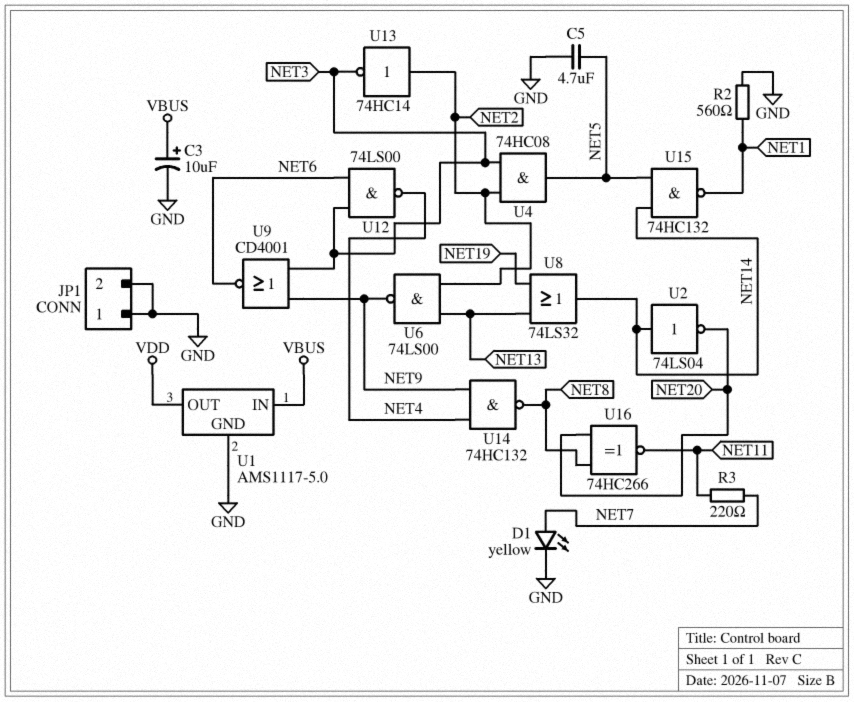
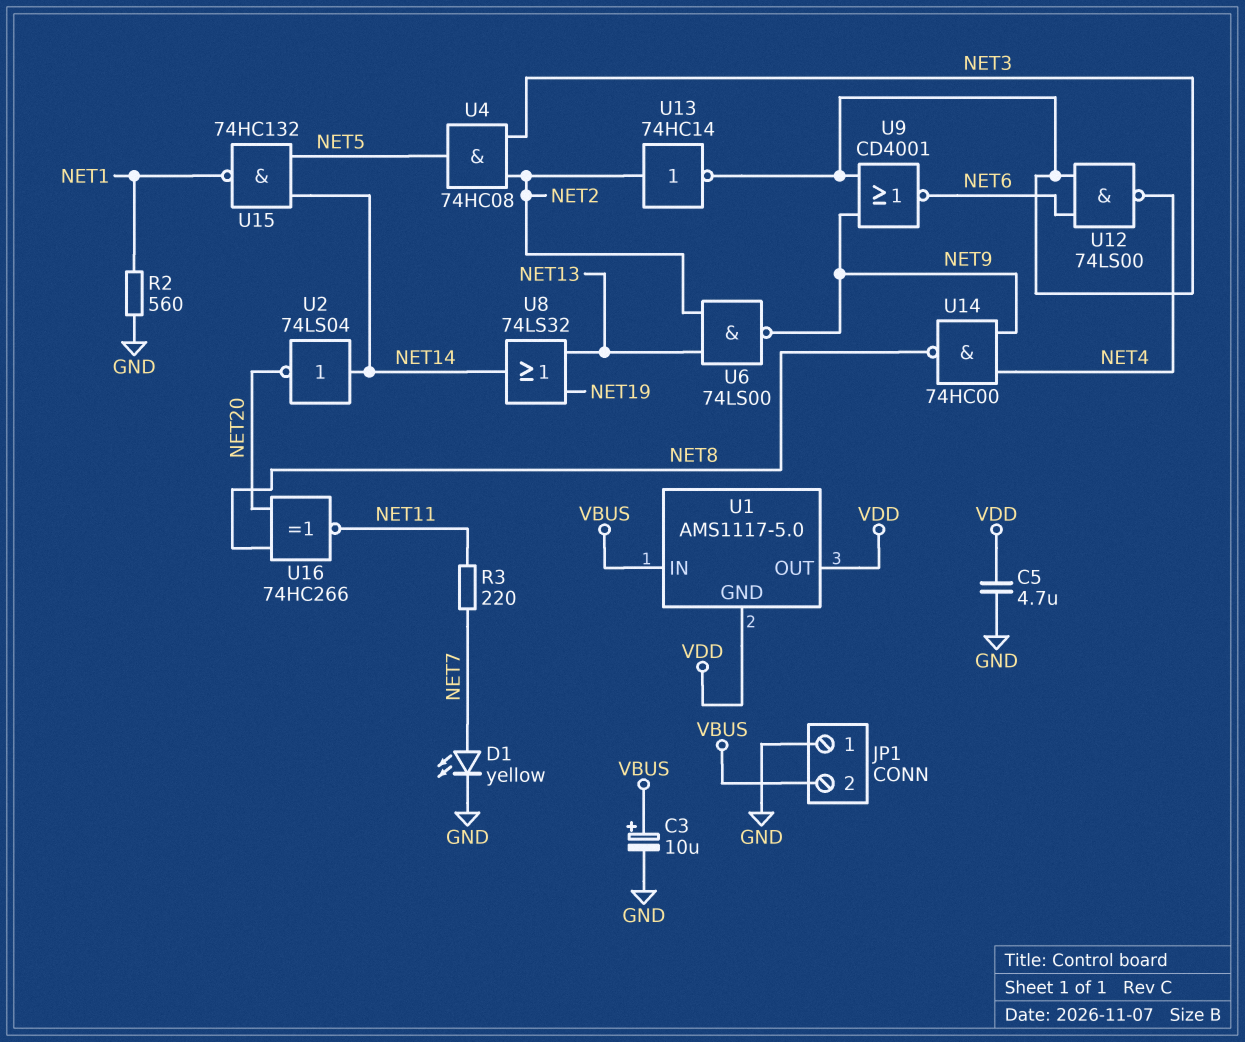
C5: 4.7uF (GND, NET5) -> 4.7uF (GND, VDD)
JP1 pin 2: GND -> VBUS
U1 pin GND: GND -> VDD
U14: NAND 74HC132 (in NET4, in NET9, out NET8) -> NAND 74HC00 (in NET4, in NET9, out NET8)

